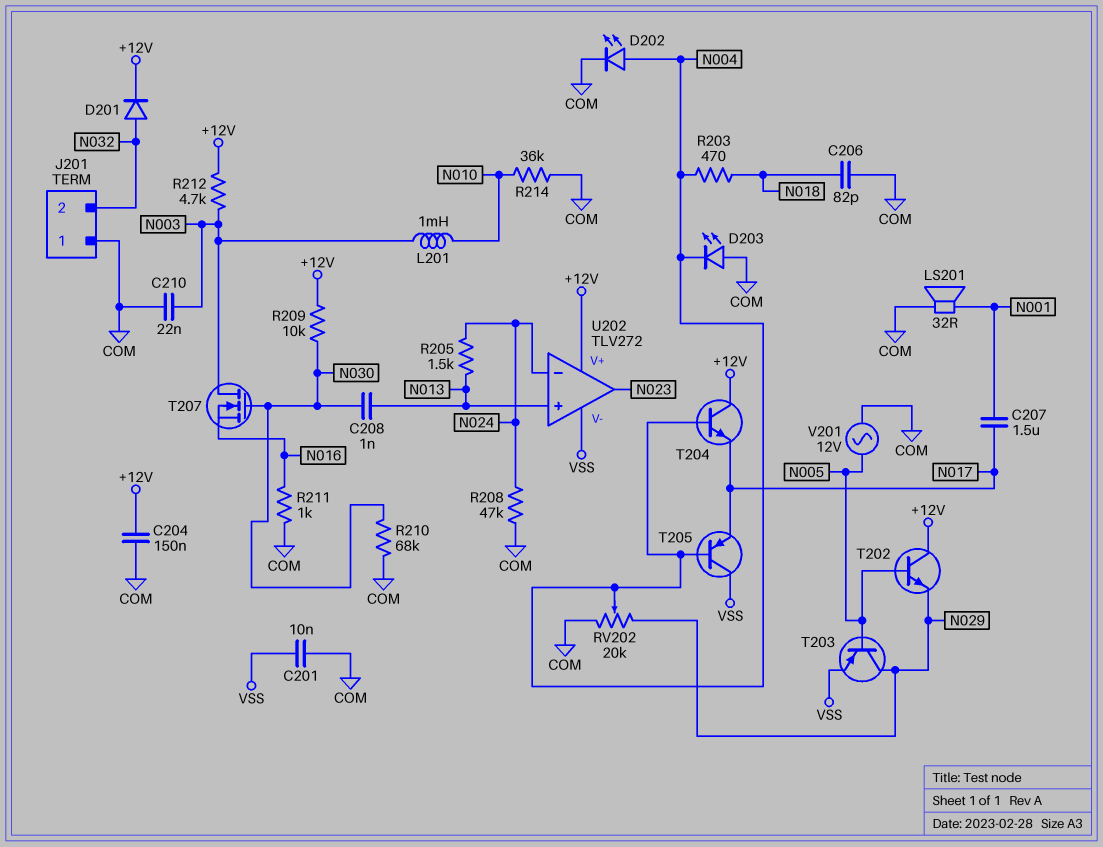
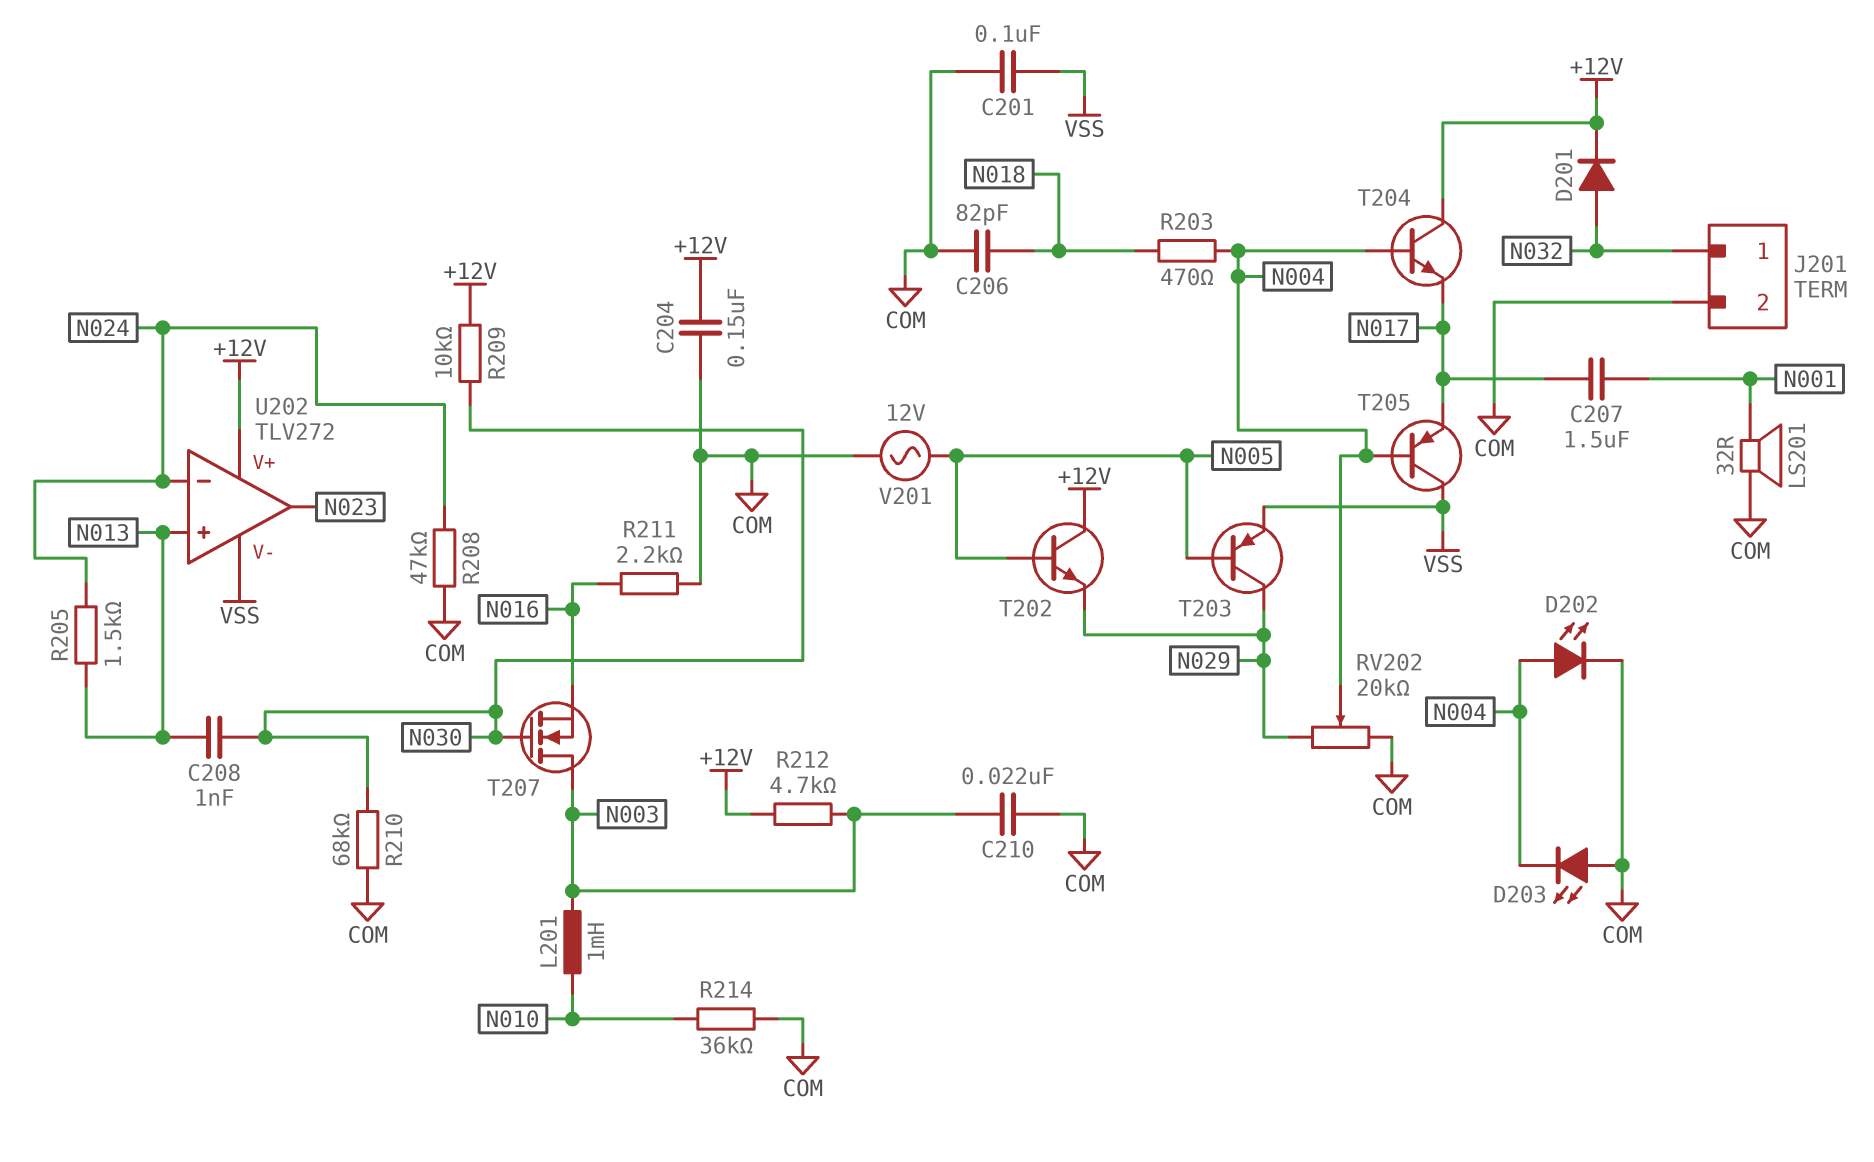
C201: 10nF (COM, VSS) -> 100nF (COM, VSS)
J201 pin 1: COM -> N032
J201 pin 2: N032 -> COM
R211: 1k (COM, N016) -> 2.2k (COM, N016)

